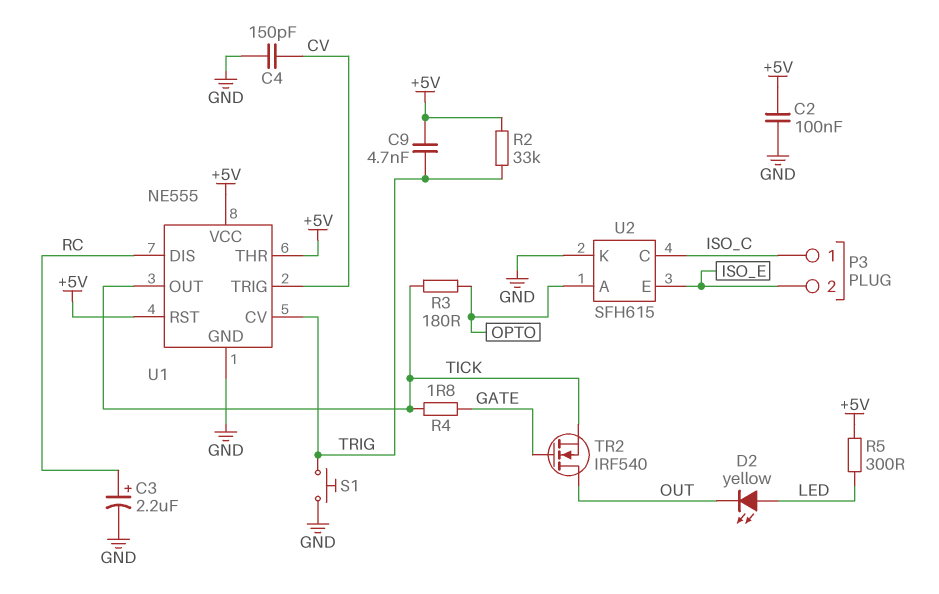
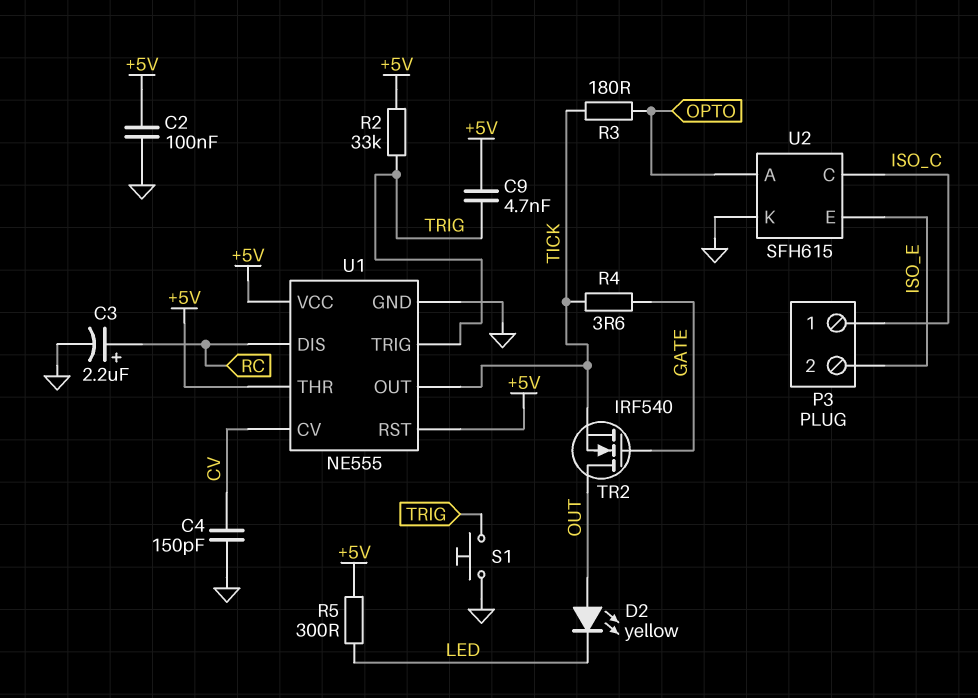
D2: LED yellow (A LED, K OUT) -> LED yellow (A OUT, K LED)
R4: 1.8 (GATE, TICK) -> 3.6 (GATE, TICK)
U1 pin CV: TRIG -> CV
U1 pin TRIG: CV -> TRIG

